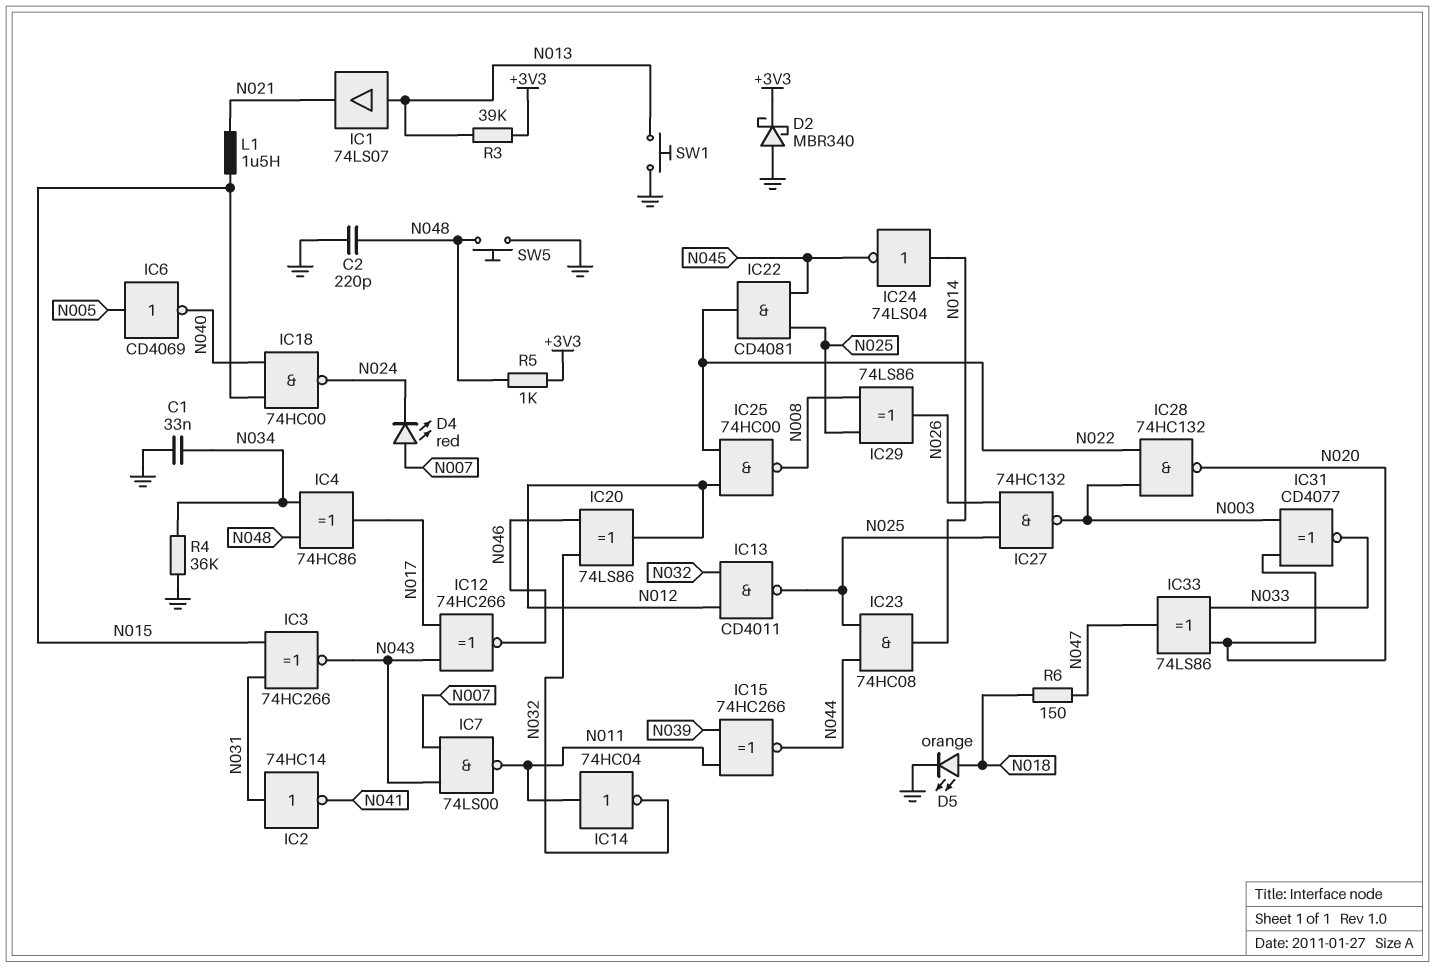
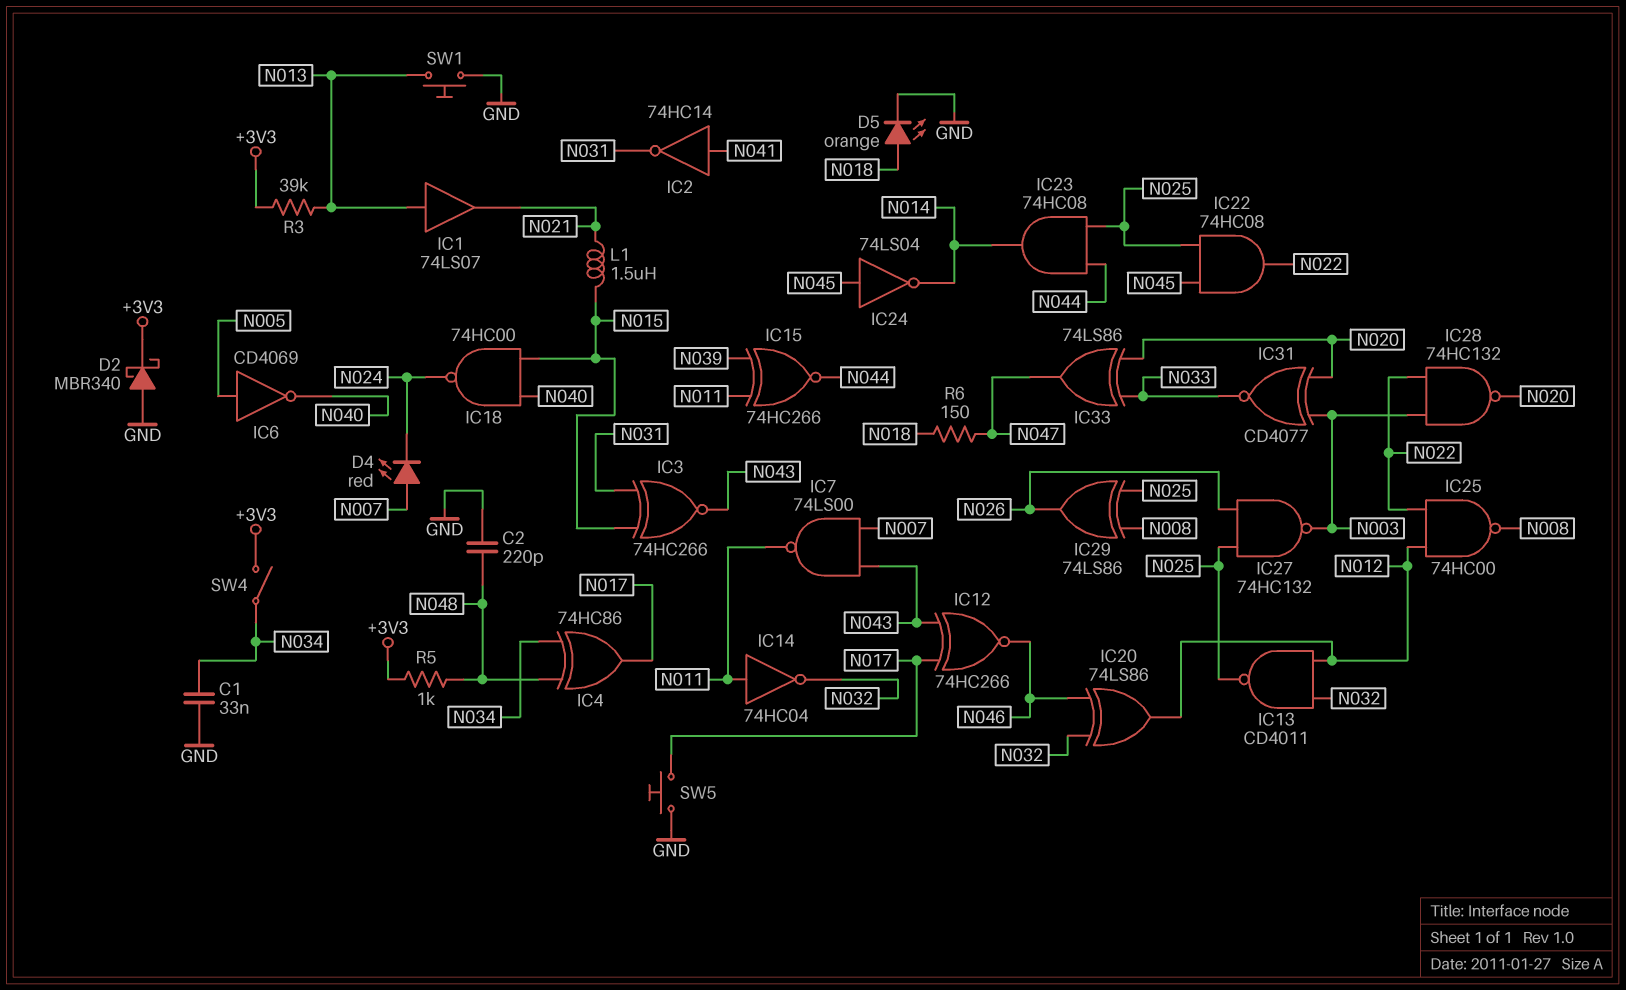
IC2: NOT 74HC14 (in N031, out N041) -> NOT 74HC14 (in N041, out N031)
IC22: AND CD4081 (in N025, in N045, out N022) -> AND 74HC08 (in N025, in N045, out N022)
IC24: NOT 74LS04 (in N014, out N045) -> NOT 74LS04 (in N045, out N014)
R4: 36k (GND, N034) -> none
SW4: none -> switch (+3V3, N034)
SW5: button (GND, N048) -> button (GND, N017)

